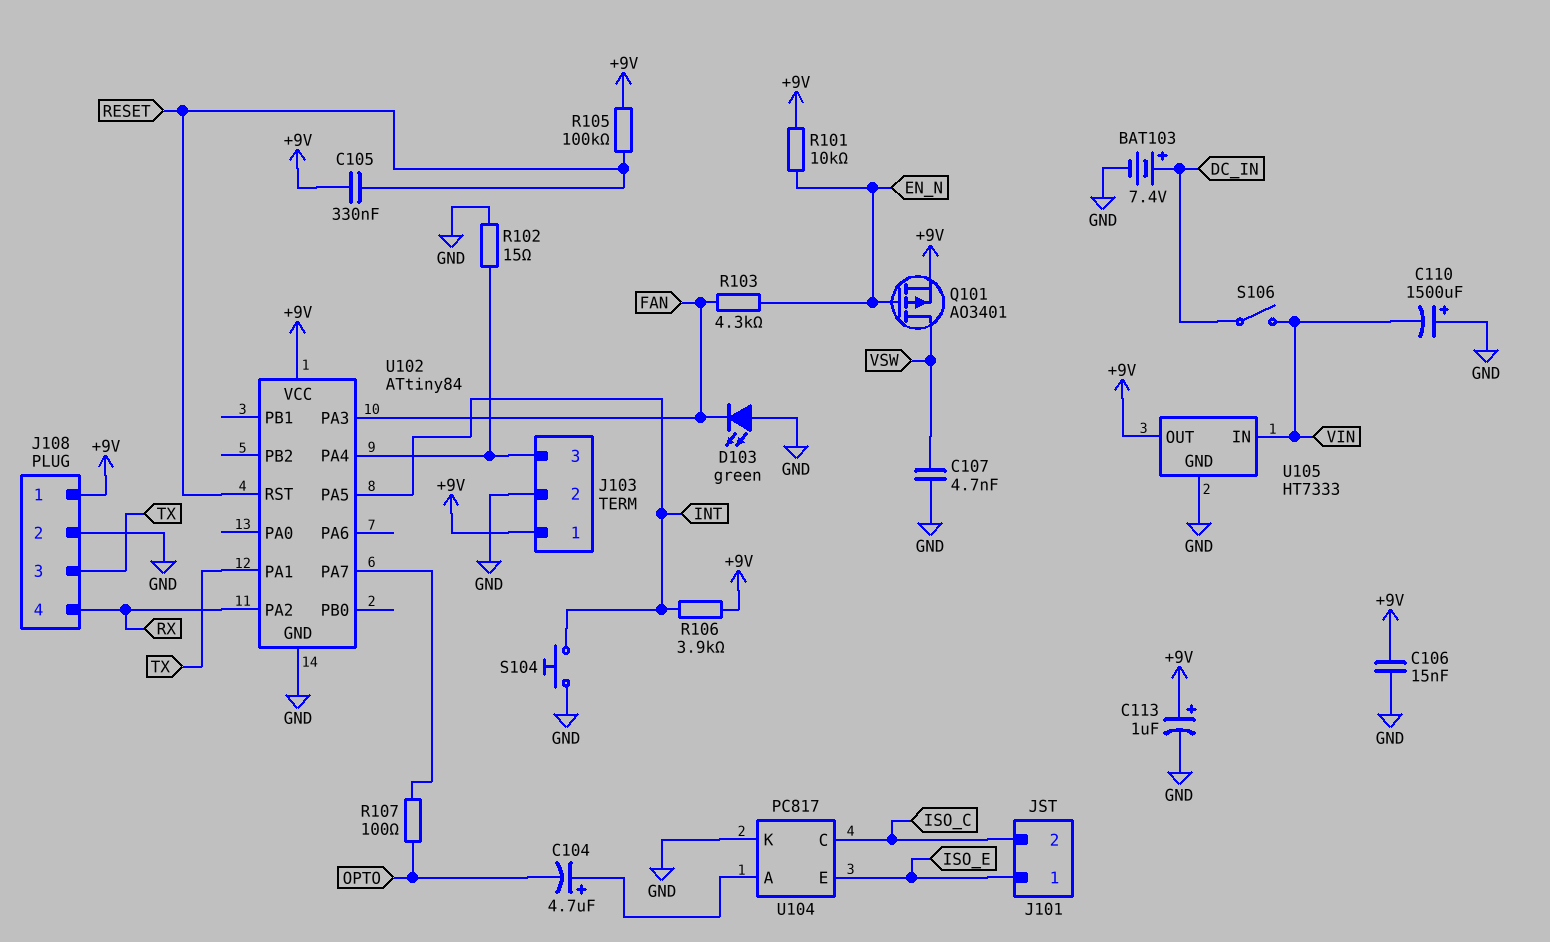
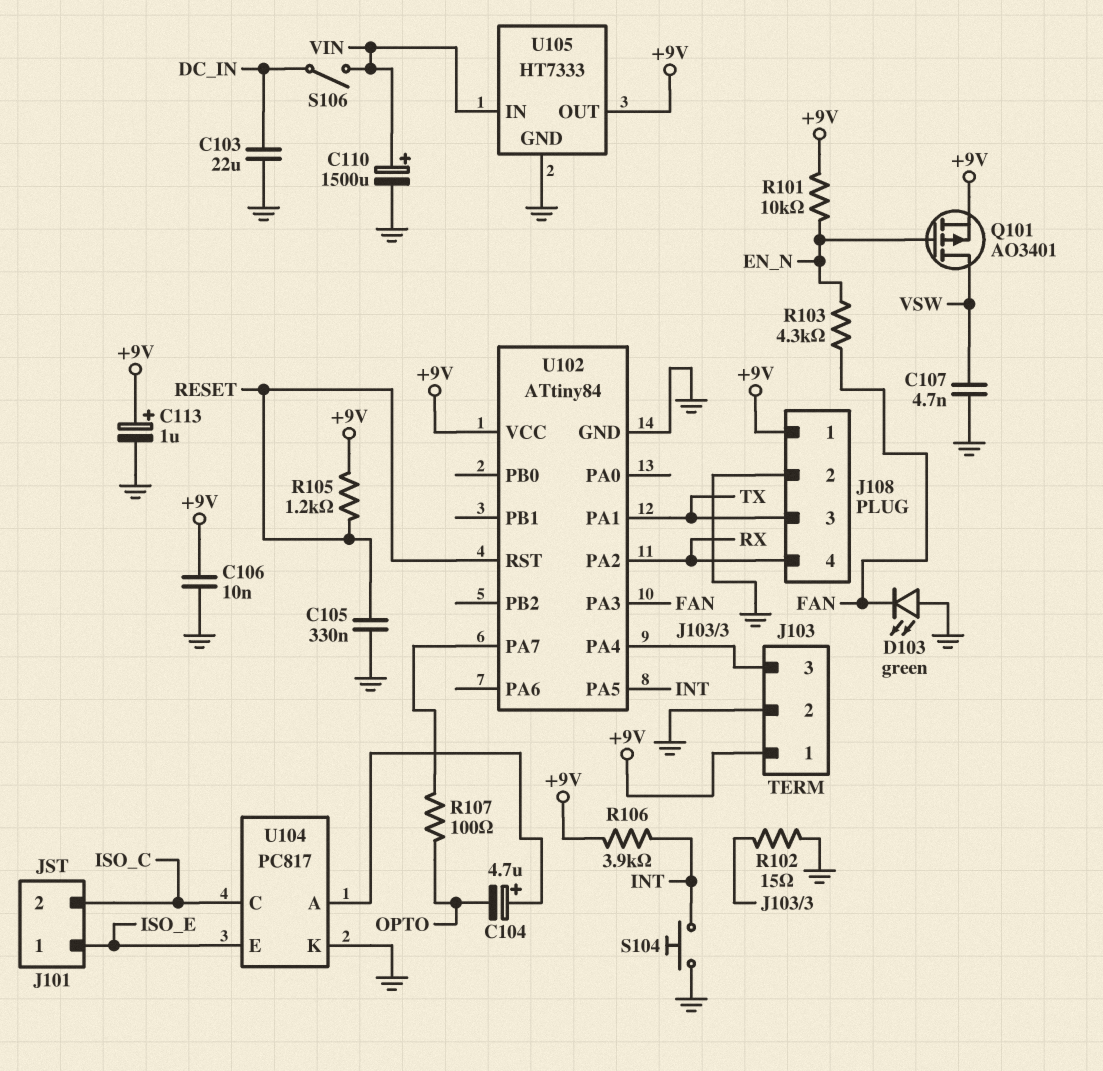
BAT103: 7.4V (plus DC_IN, minus GND) -> none
C103: none -> 22uF (DC_IN, GND)
C105: 330nF (+9V, RESET) -> 330nF (GND, RESET)
C106: 15nF (+9V, GND) -> 10nF (+9V, GND)
C110: 1500uF (plus GND, minus VIN) -> 1500uF (plus VIN, minus GND)
R105: 100k (+9V, RESET) -> 1.2k (+9V, RESET)

